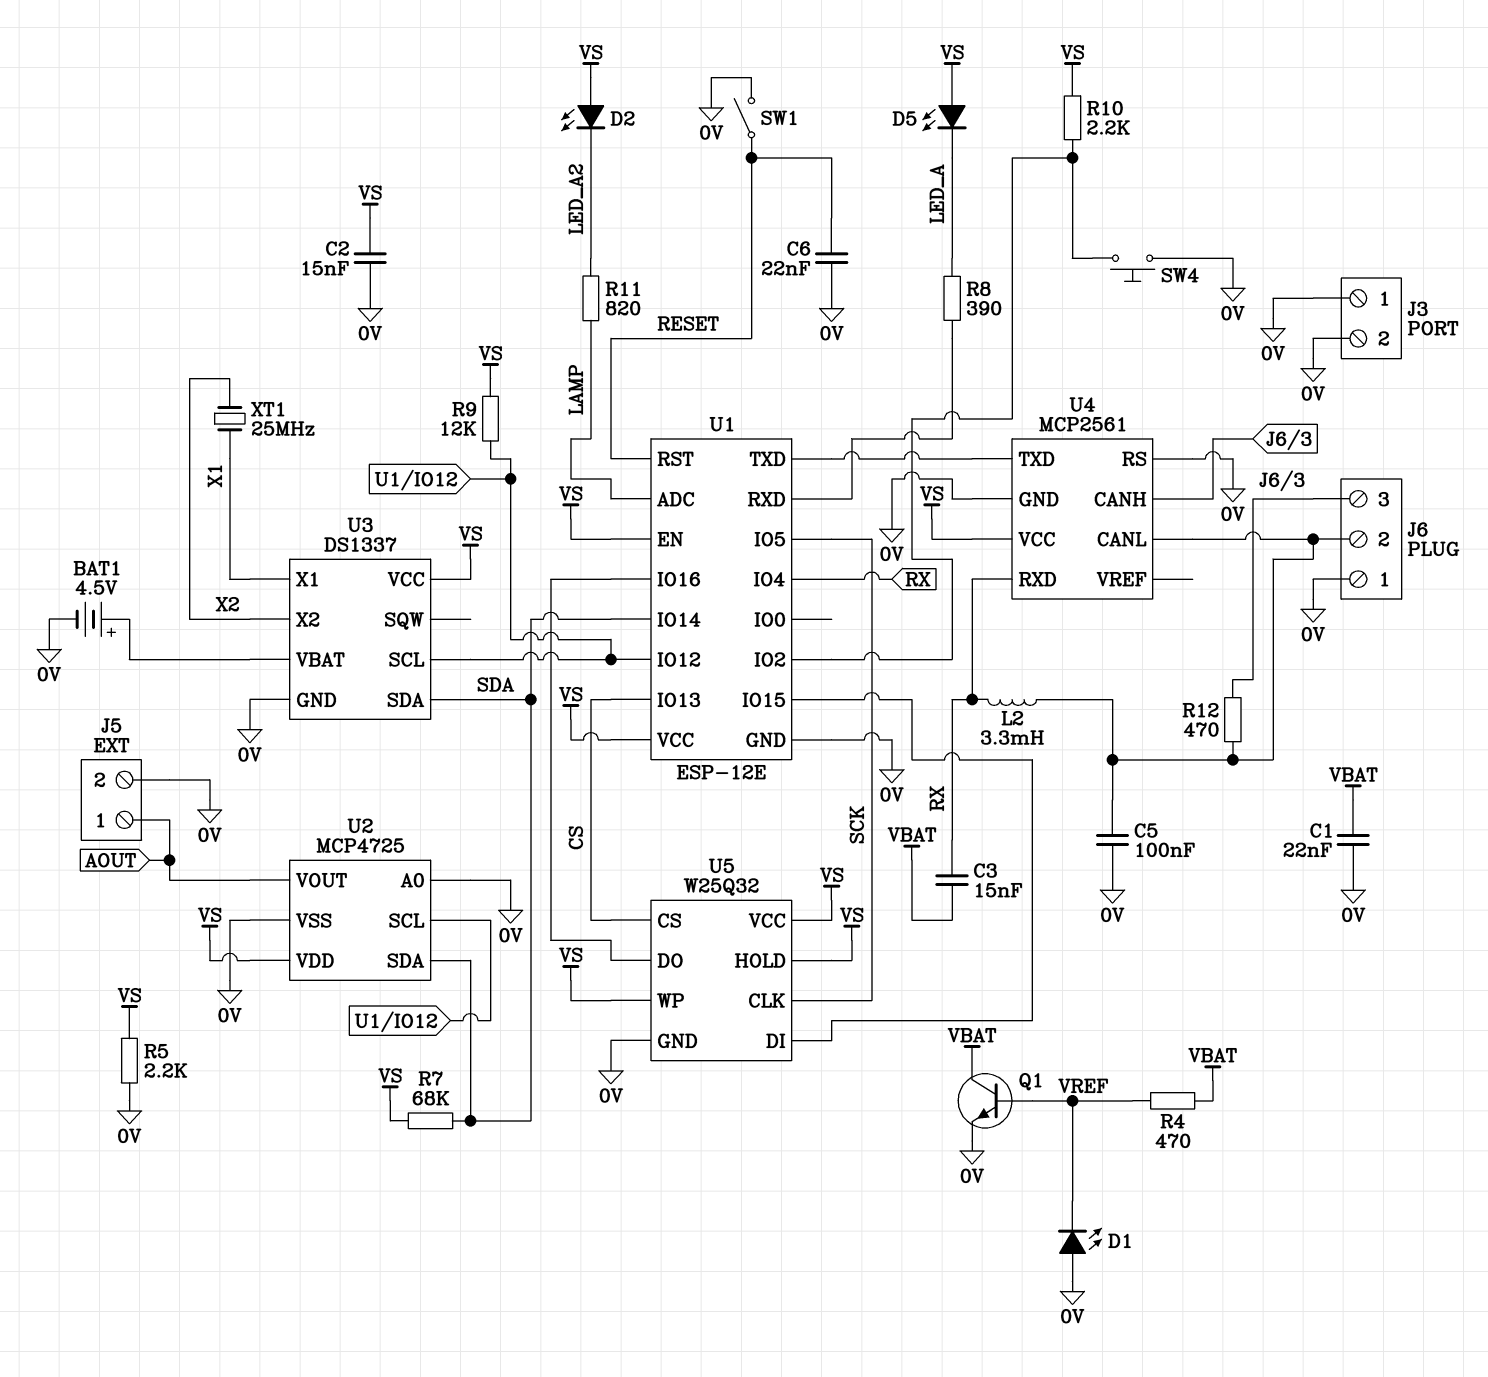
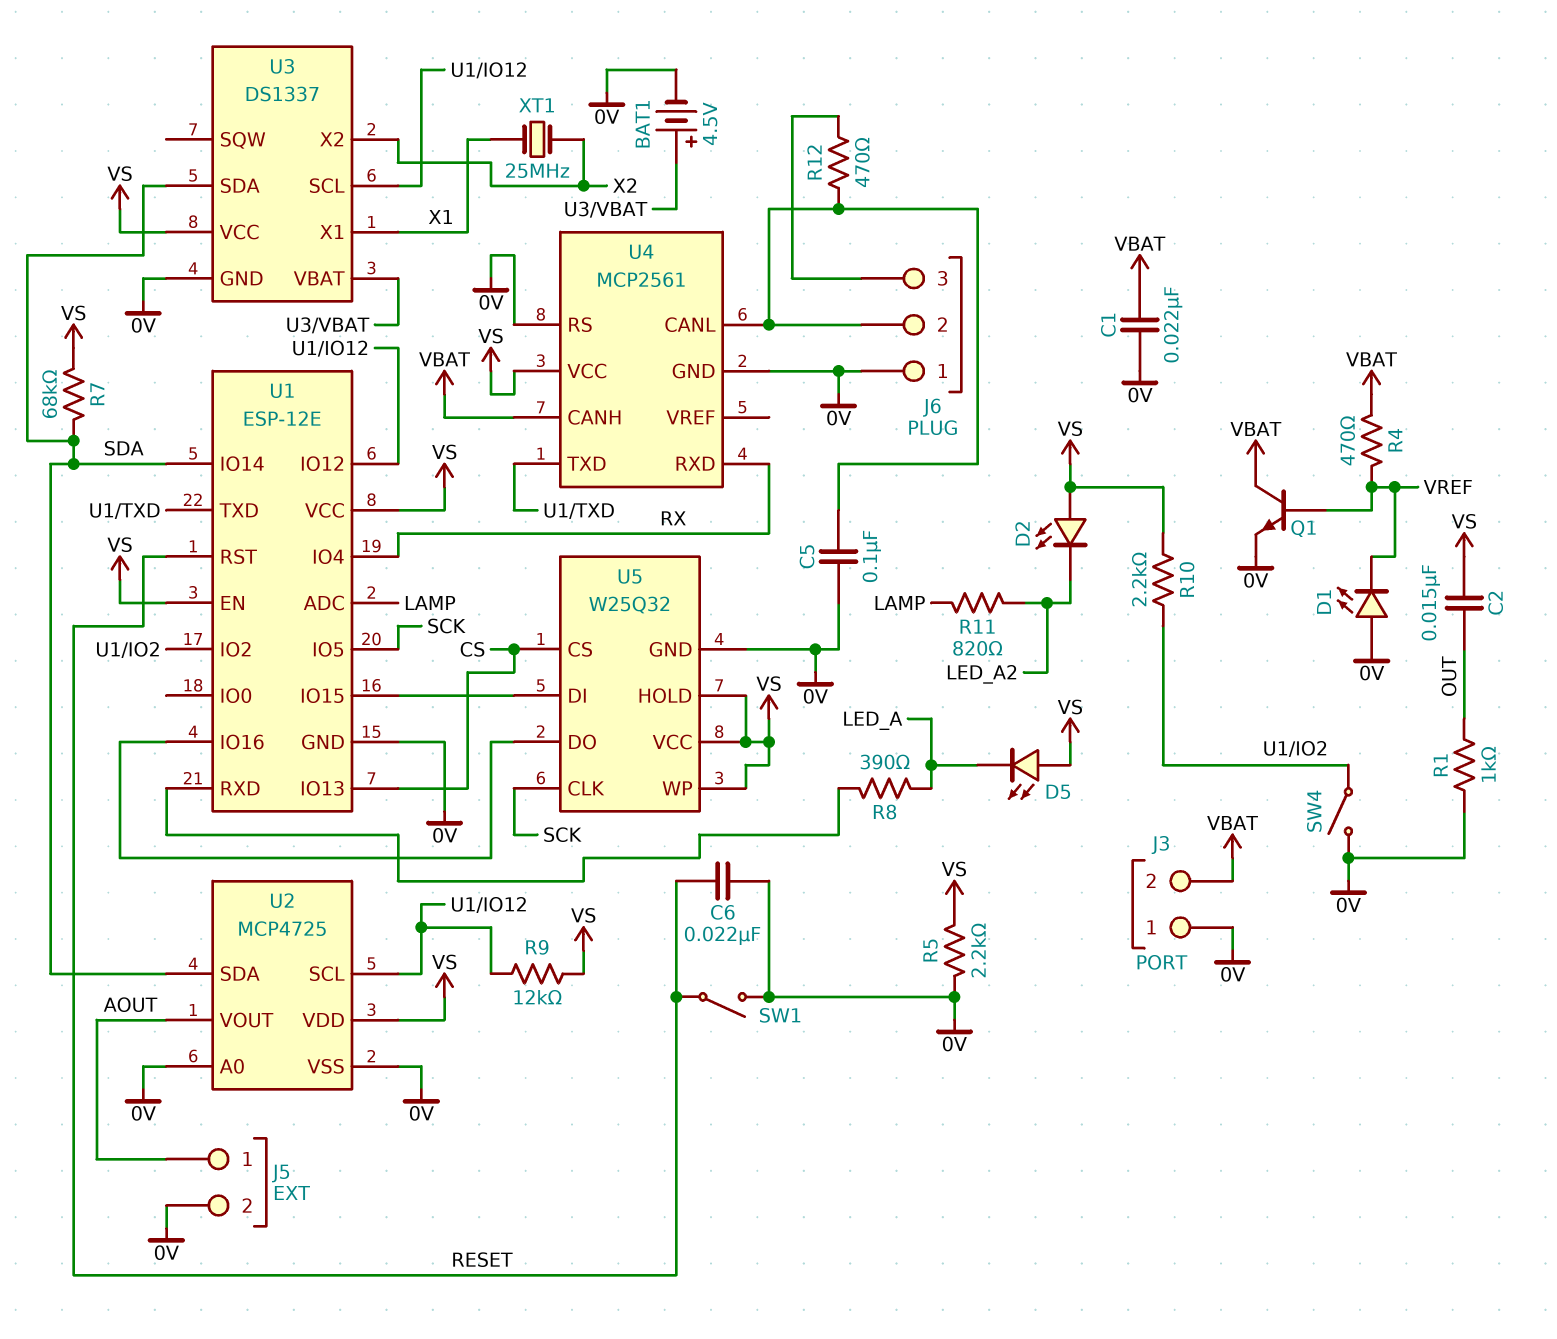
C2: 15nF (0V, VS) -> 15nF (OUT, VS)
C3: 15nF (RX, VBAT) -> none
J3 pin 2: 0V -> VBAT
L2: 3.3mH (J6/2, RX) -> none
R1: none -> 1k (0V, OUT)
SW4: button (0V, U1/IO2) -> switch (0V, U1/IO2)
U4 pin CANH: J6/3 -> VBAT

